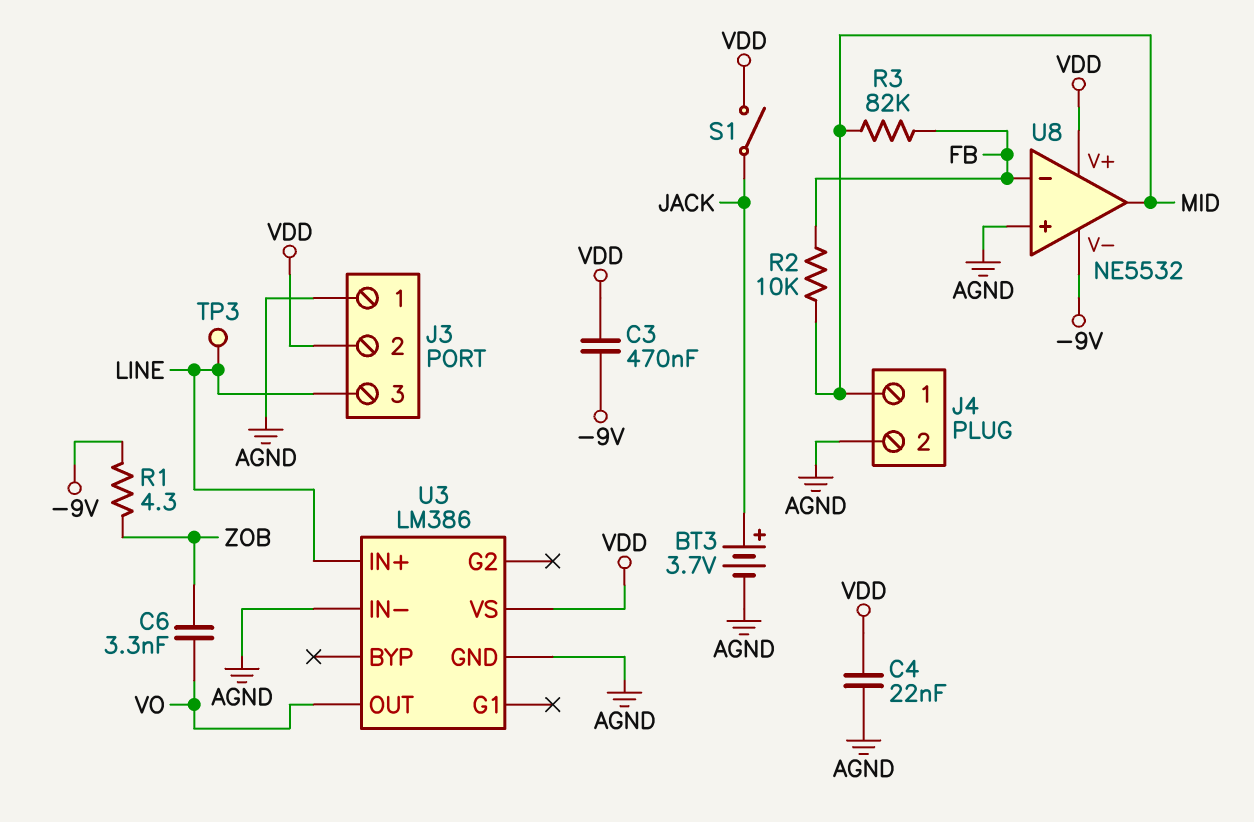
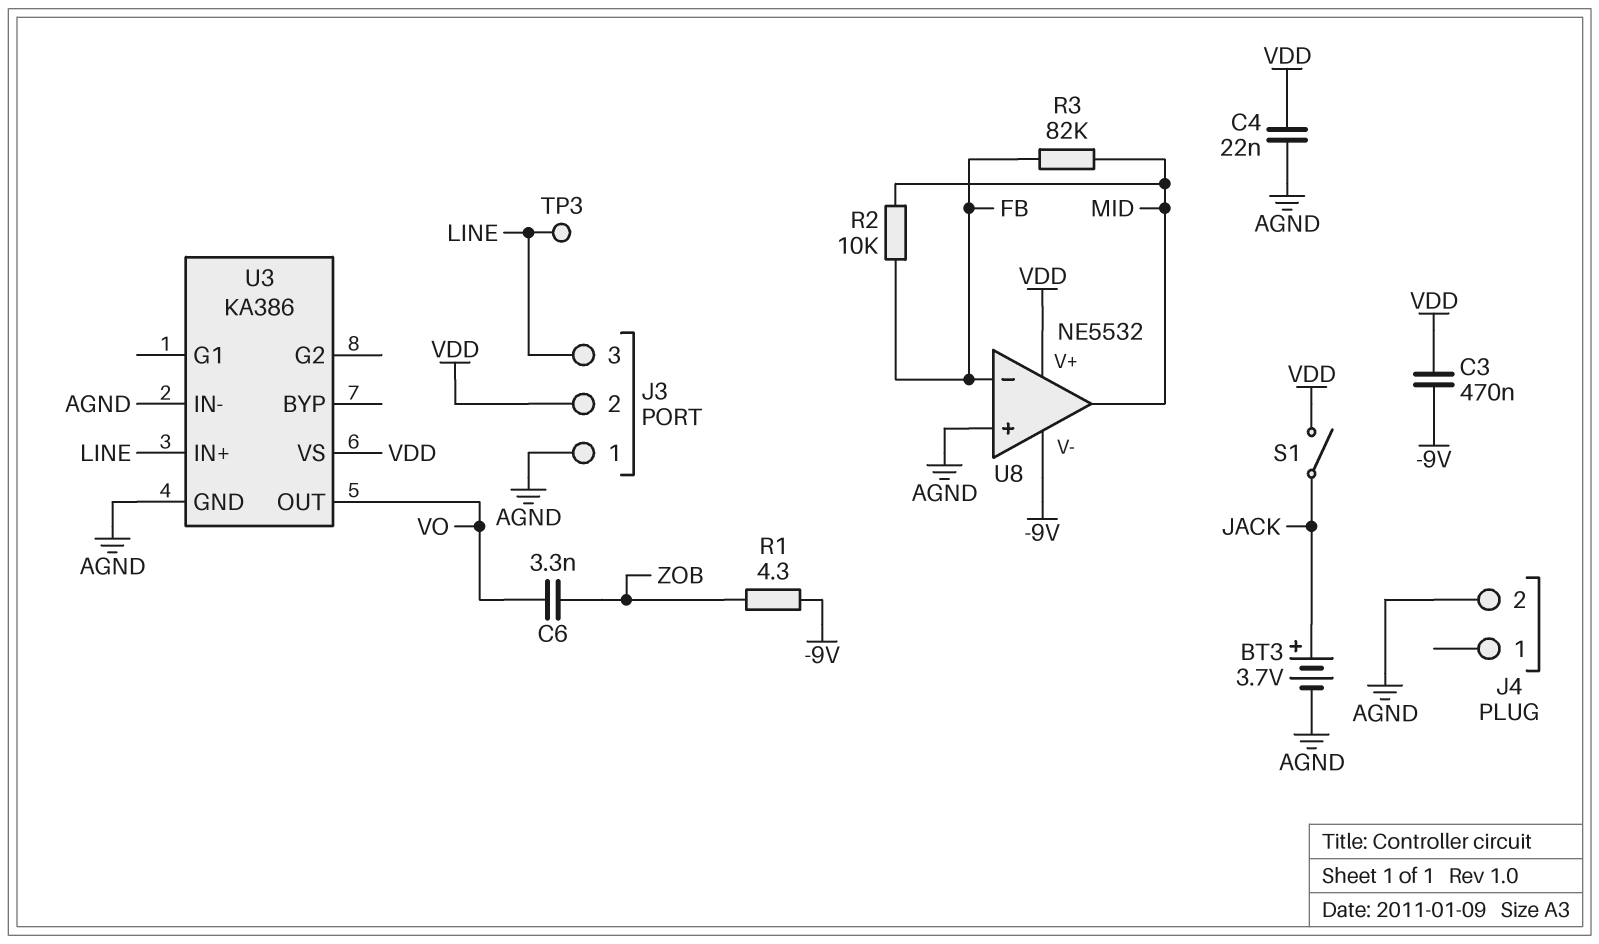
J4 pin 1: MID -> none
U3: LM386 -> KA386

